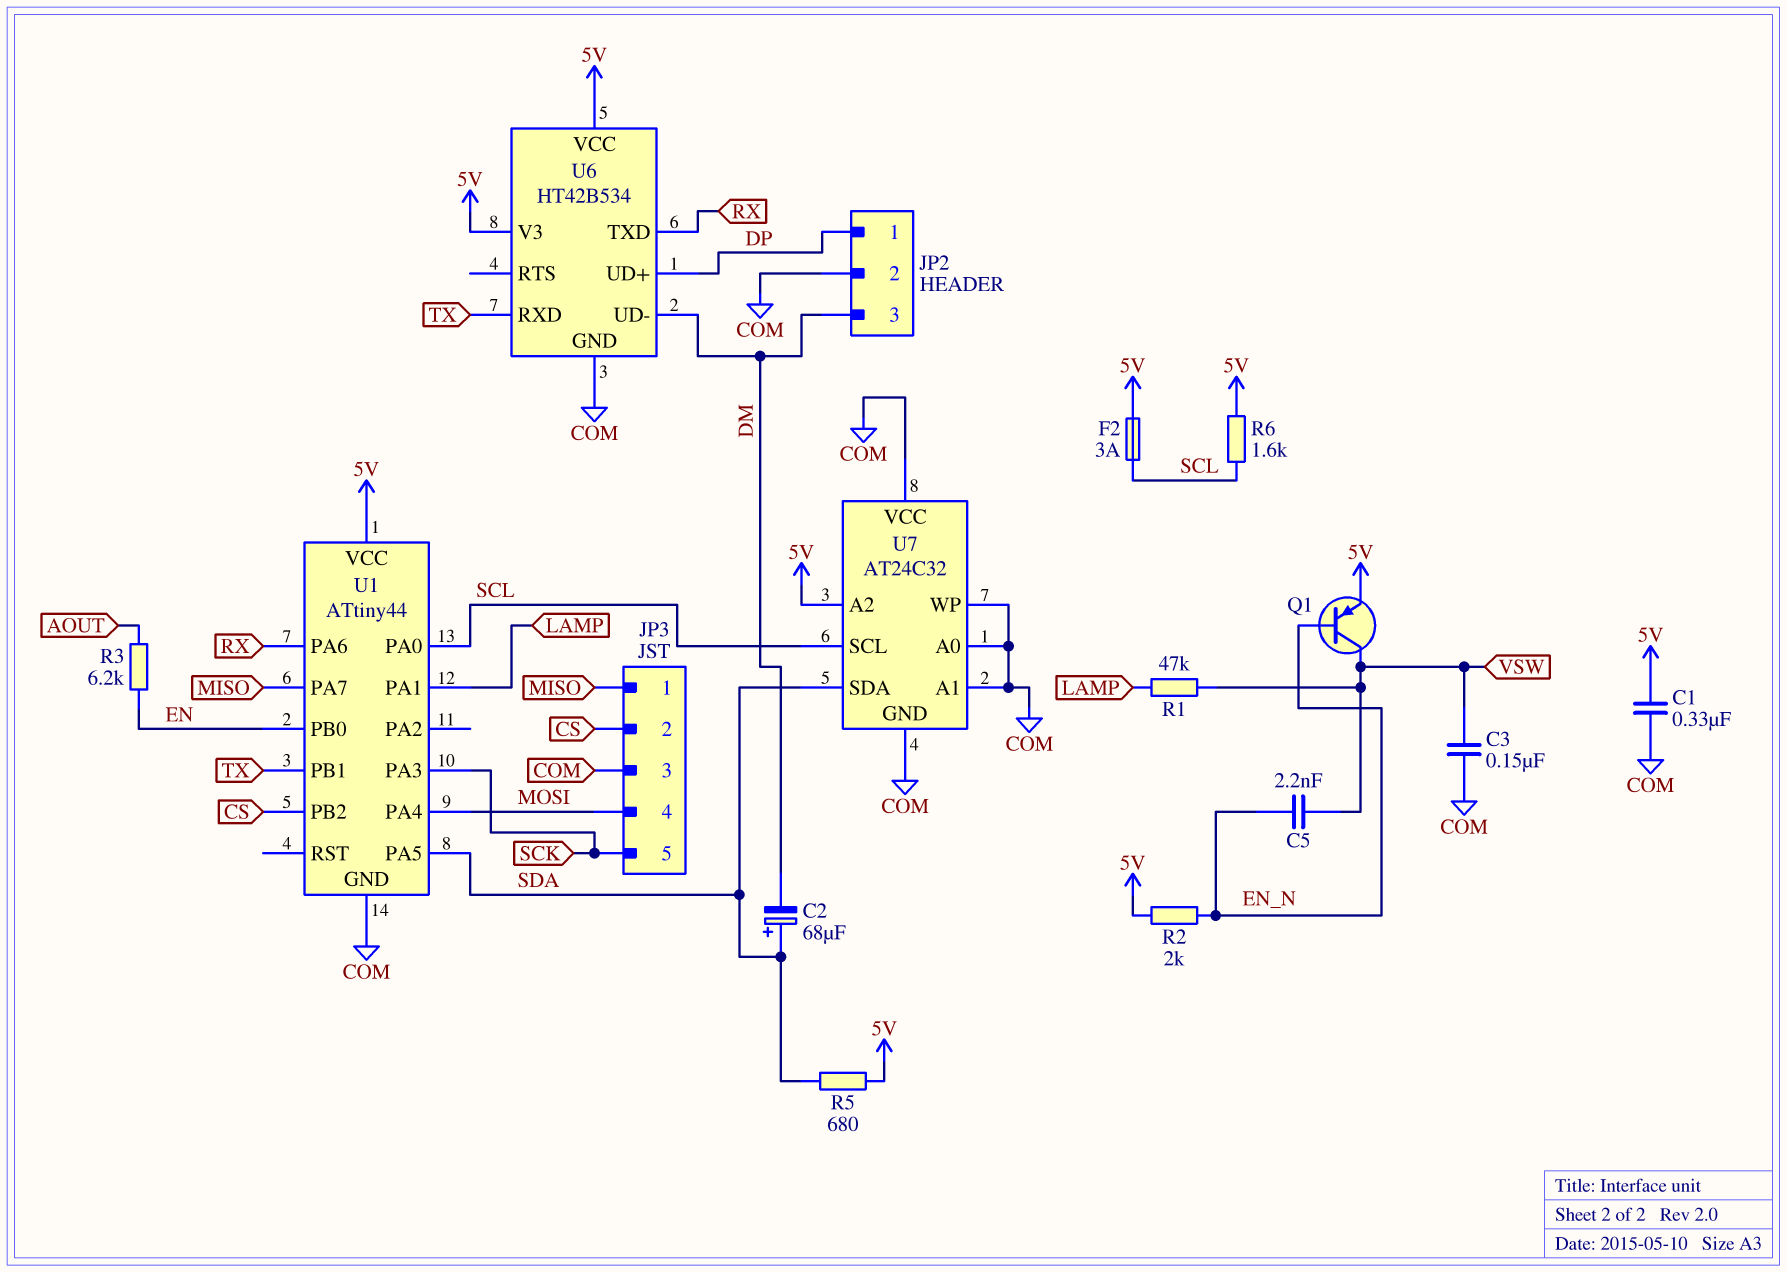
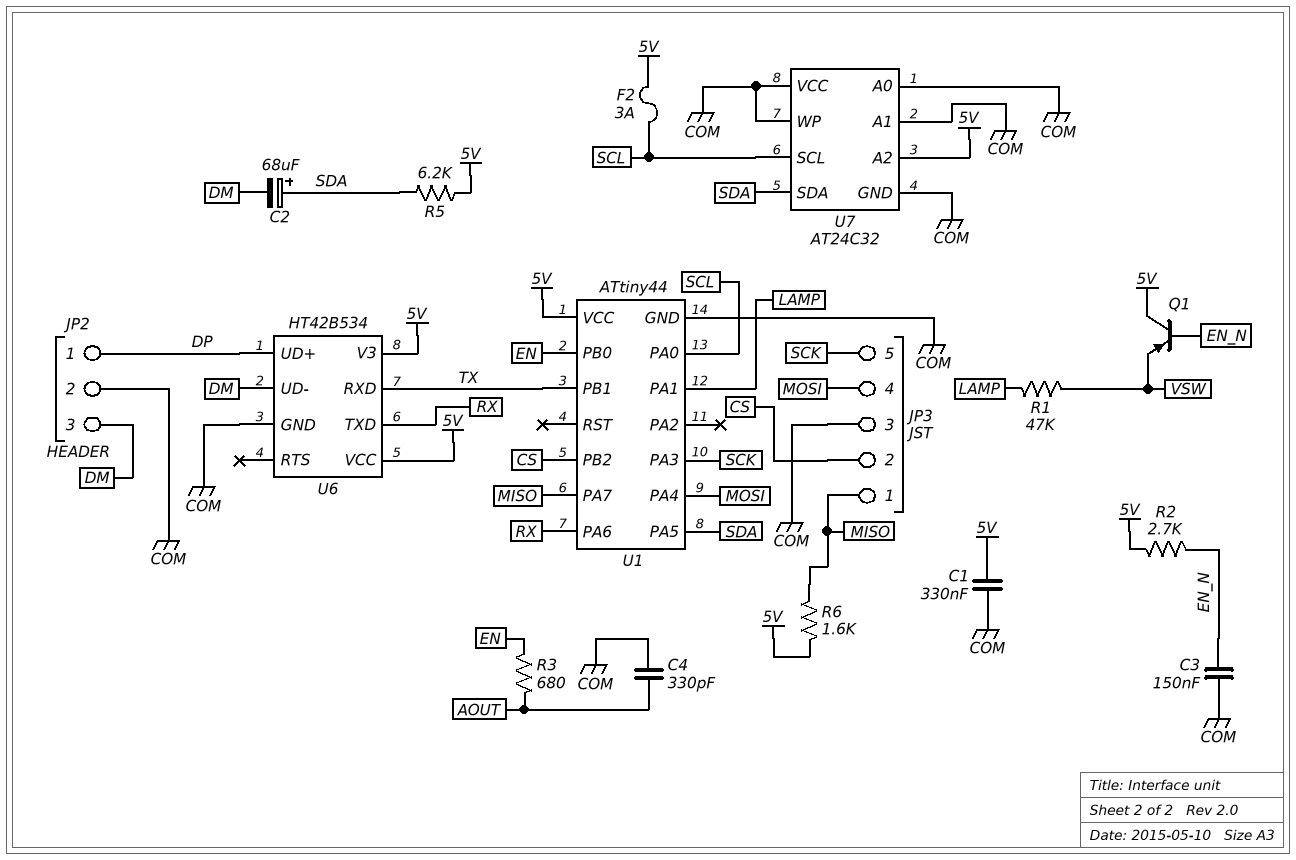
C3: 150nF (COM, VSW) -> 150nF (COM, EN_N)
C4: none -> 330pF (AOUT, COM)
C5: 2.2nF (EN_N, VSW) -> none
Q1: PNP (B EN_N, C VSW, E 5V) -> PNP (B EN_N, C 5V, E VSW)
R2: 2k (5V, EN_N) -> 2.7k (5V, EN_N)
R3: 6.2k (AOUT, EN) -> 680 (AOUT, EN)
R5: 680 (5V, SDA) -> 6.2k (5V, SDA)
R6: 1.6k (5V, SCL) -> 1.6k (5V, MISO)

